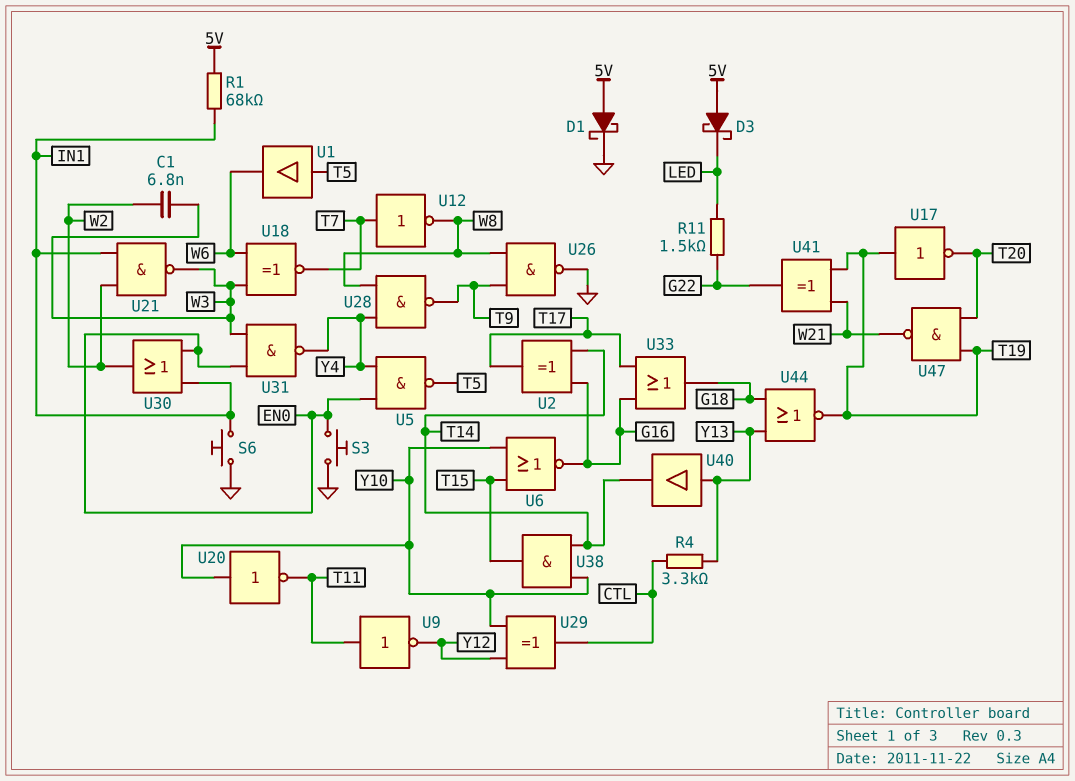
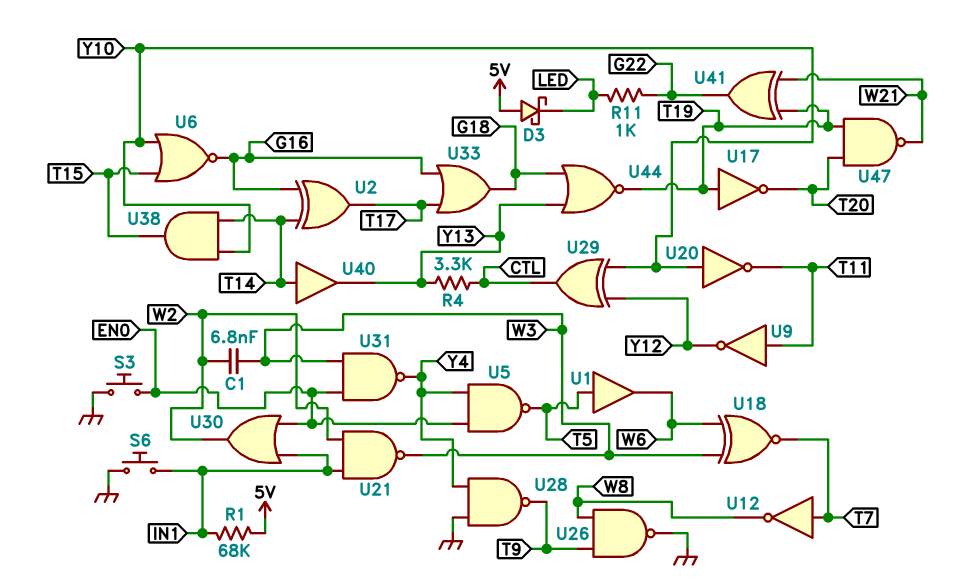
D1: schottky (A 5V, K GND) -> none
R11: 1.5k (G22, LED) -> 1k (G22, LED)
U28: NAND (in W8, in Y4, out T9) -> NAND (in GND, in Y4, out T9)
U40: buffer (in Y13, out T14) -> buffer (in T14, out Y13)

